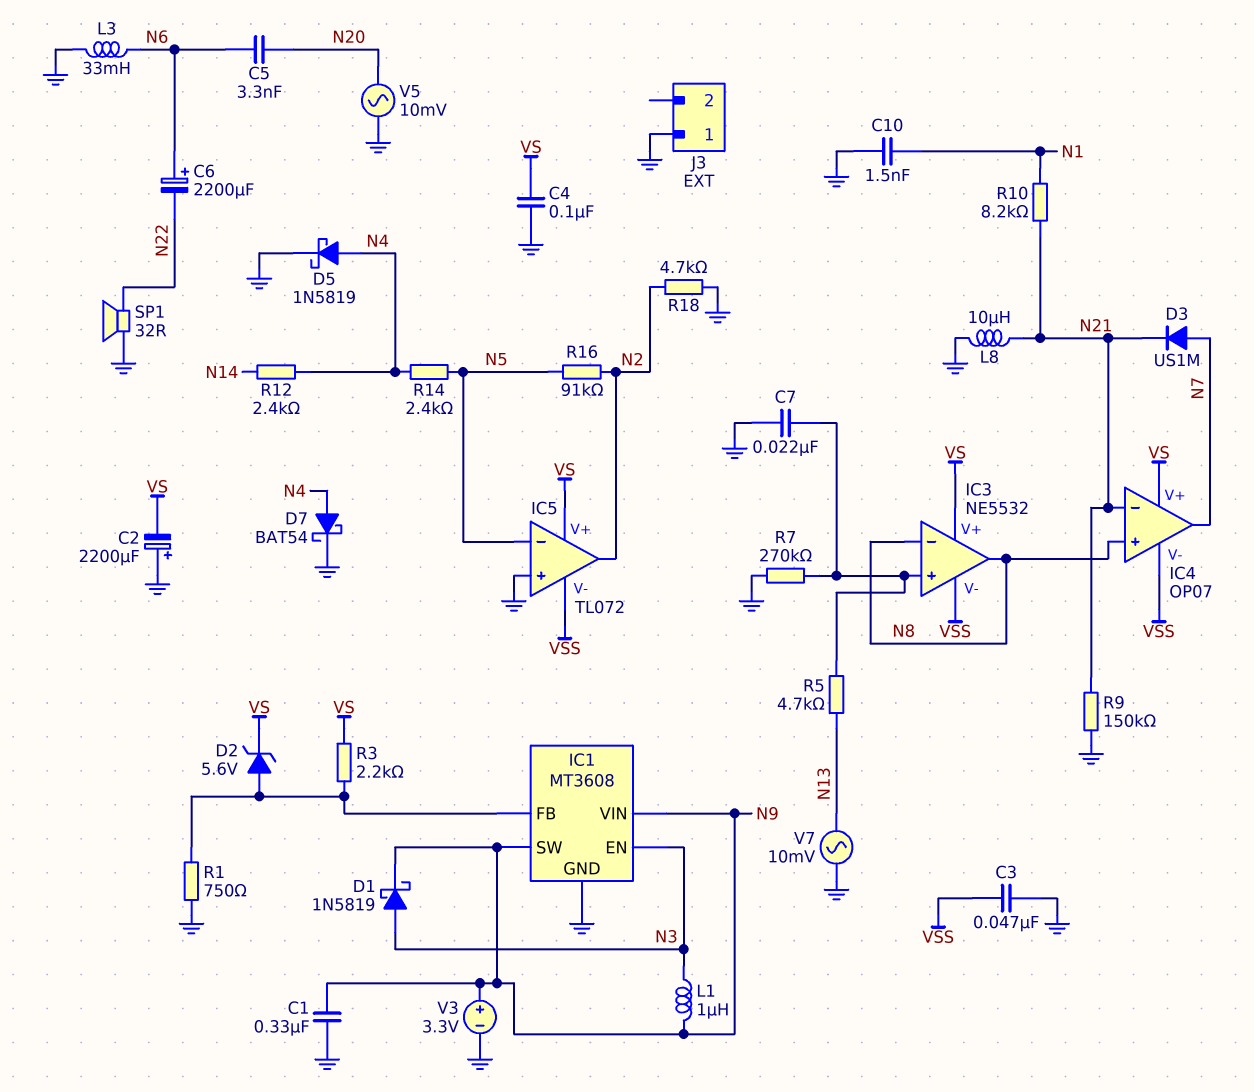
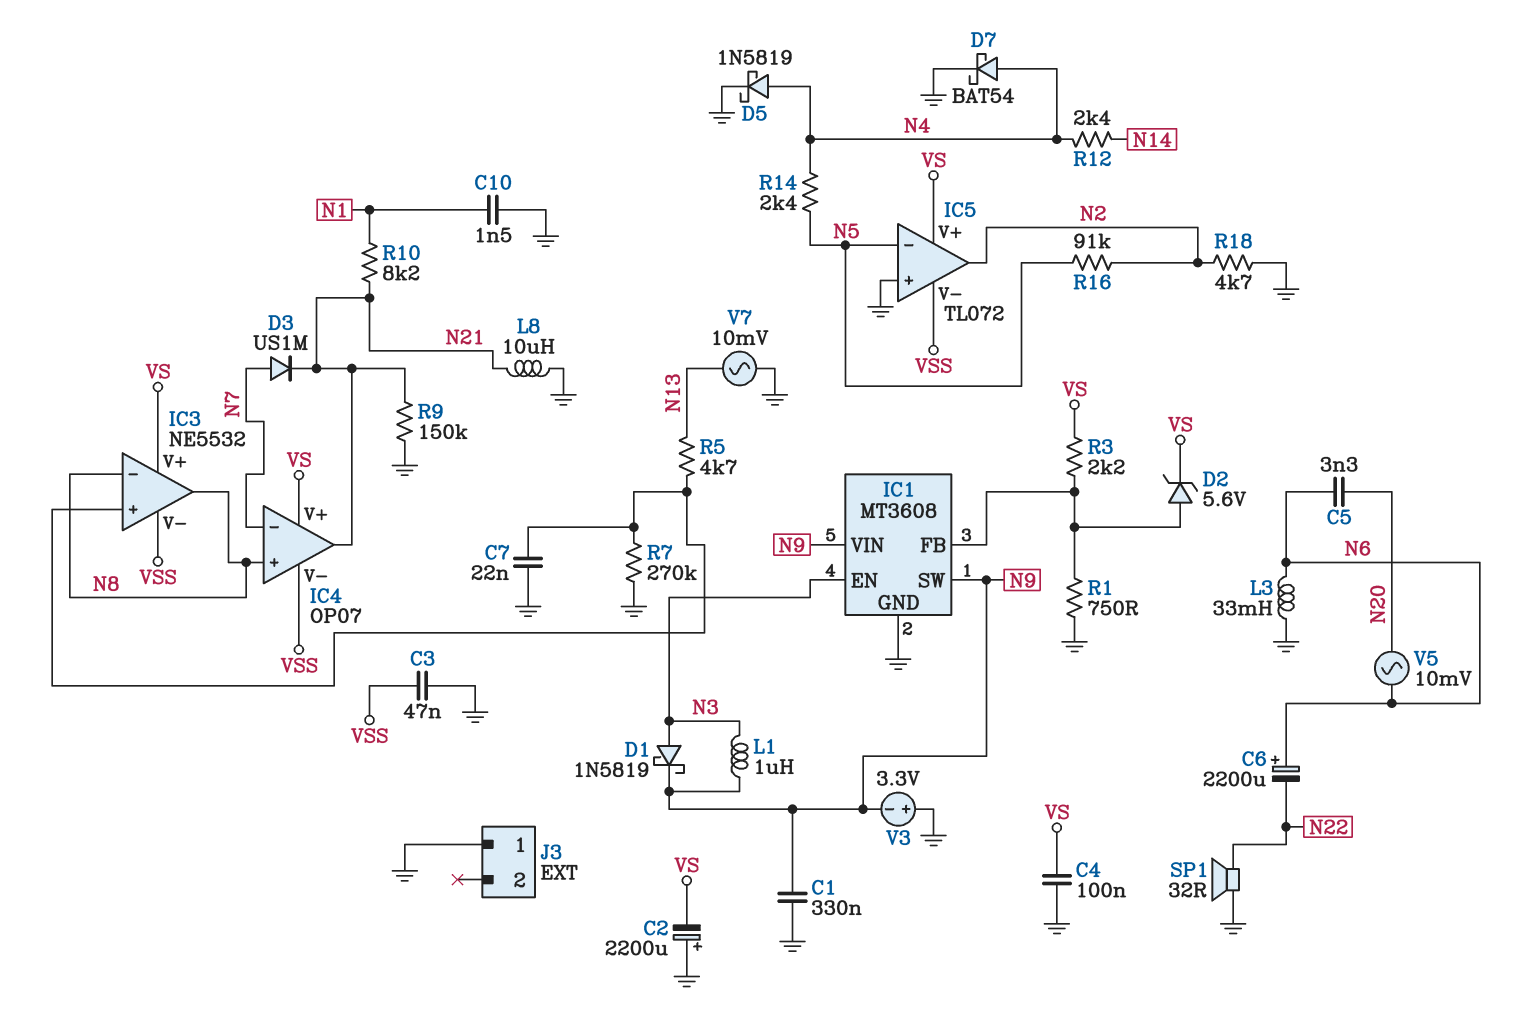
IC4 pin in-: N21 -> N7
IC4 pin out: N7 -> N21
V3: 3.3V (plus N9, minus GND) -> 3.3V (plus GND, minus N9)
V5: AC 10mV (GND, N20) -> AC 10mV (N6, N20)

